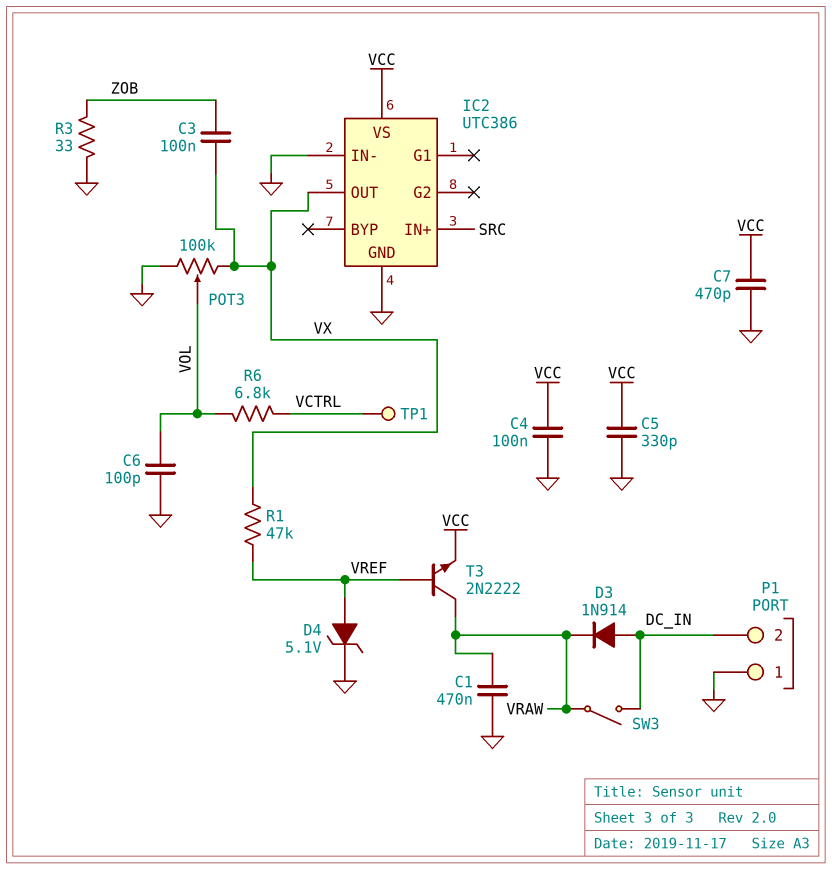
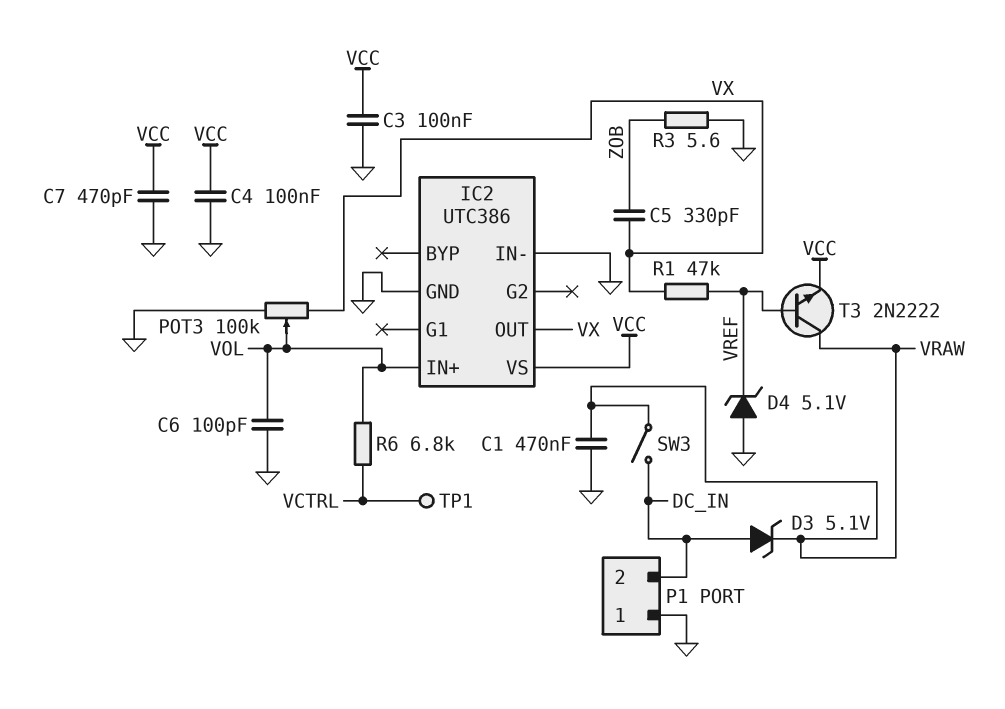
C3: 100nF (VX, ZOB) -> 100nF (GND, VCC)
C5: 330pF (GND, VCC) -> 330pF (VX, ZOB)
D3: diode 1N914 (A DC_IN, K VRAW) -> zener 5.1V (A DC_IN, K VRAW)
D4: zener 5.1V (A VREF, K GND) -> zener 5.1V (A GND, K VREF)
IC2 pin IN+: SRC -> VOL
R3: 33 (GND, ZOB) -> 5.6 (GND, ZOB)

